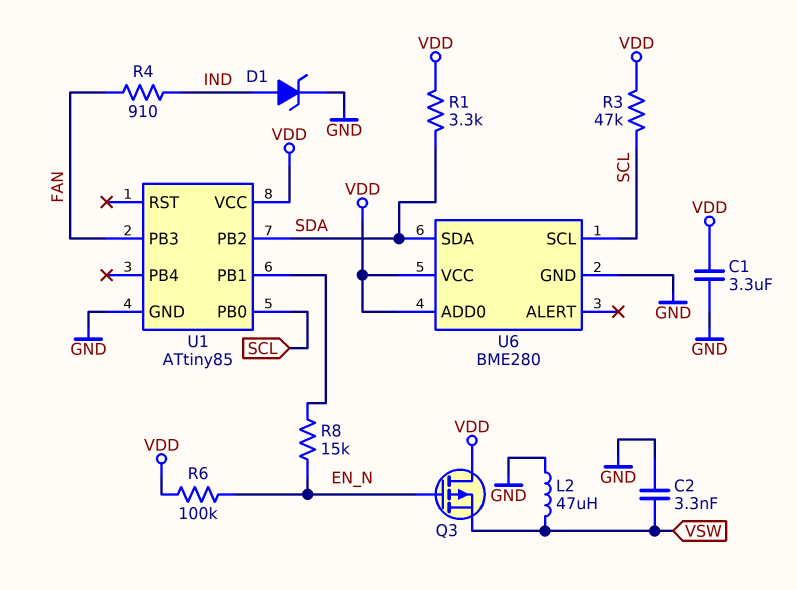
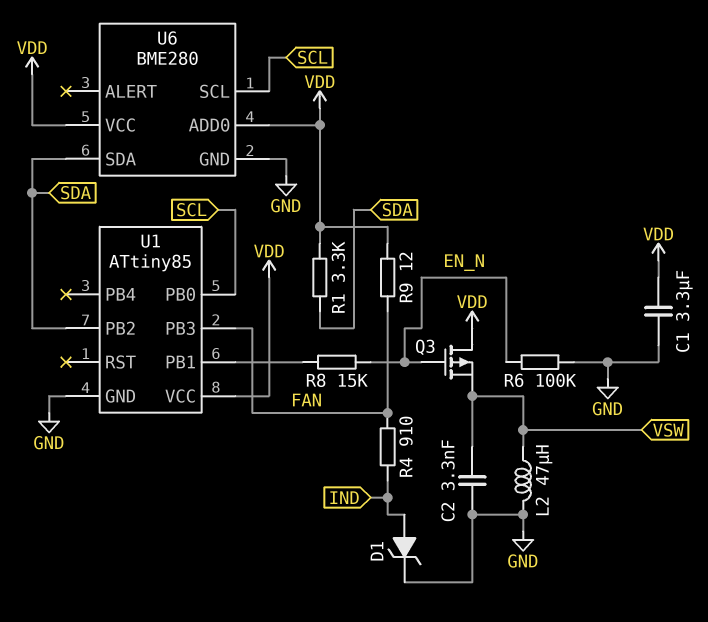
R3: 47k (SCL, VDD) -> none
R6: 100k (EN_N, VDD) -> 100k (EN_N, GND)
R9: none -> 12 (FAN, VDD)

